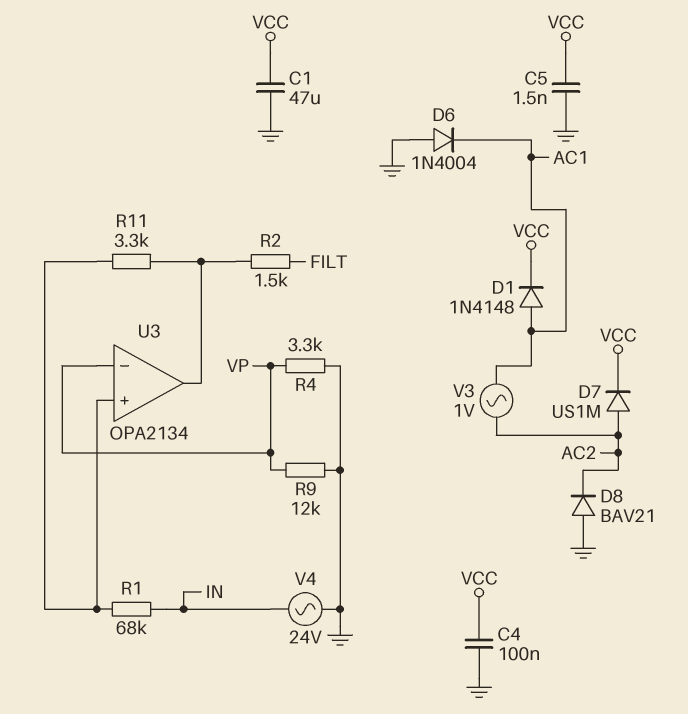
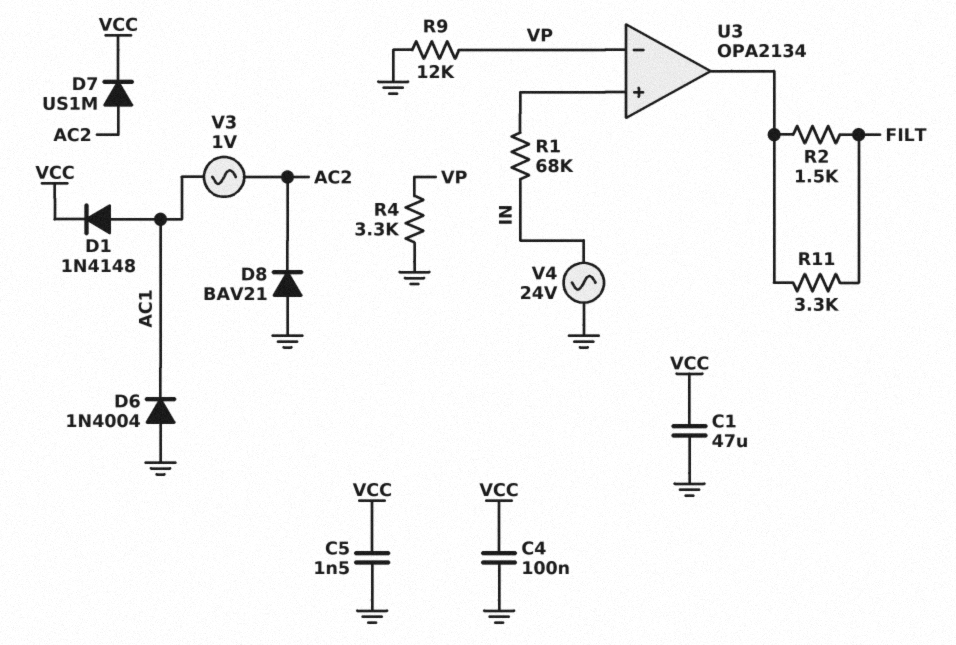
R11: 3.3k (U3/in+, U3/out) -> 3.3k (FILT, U3/out)

